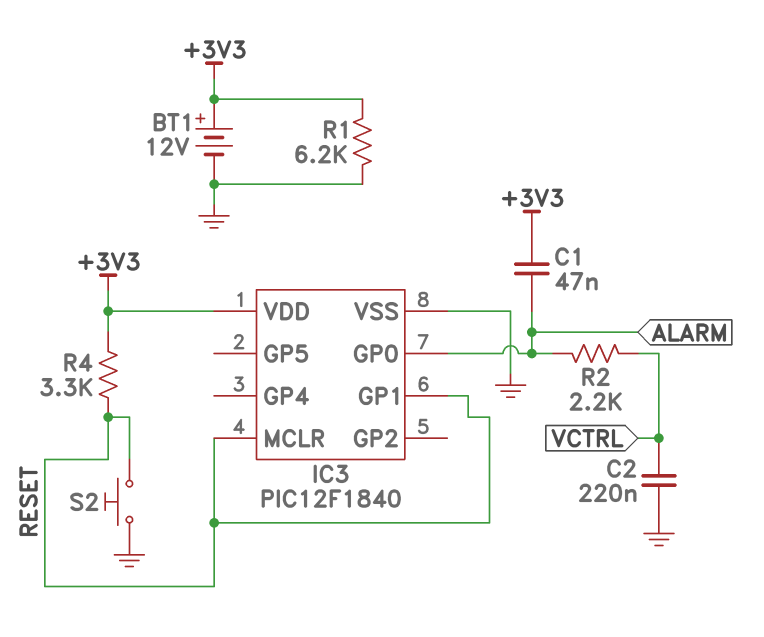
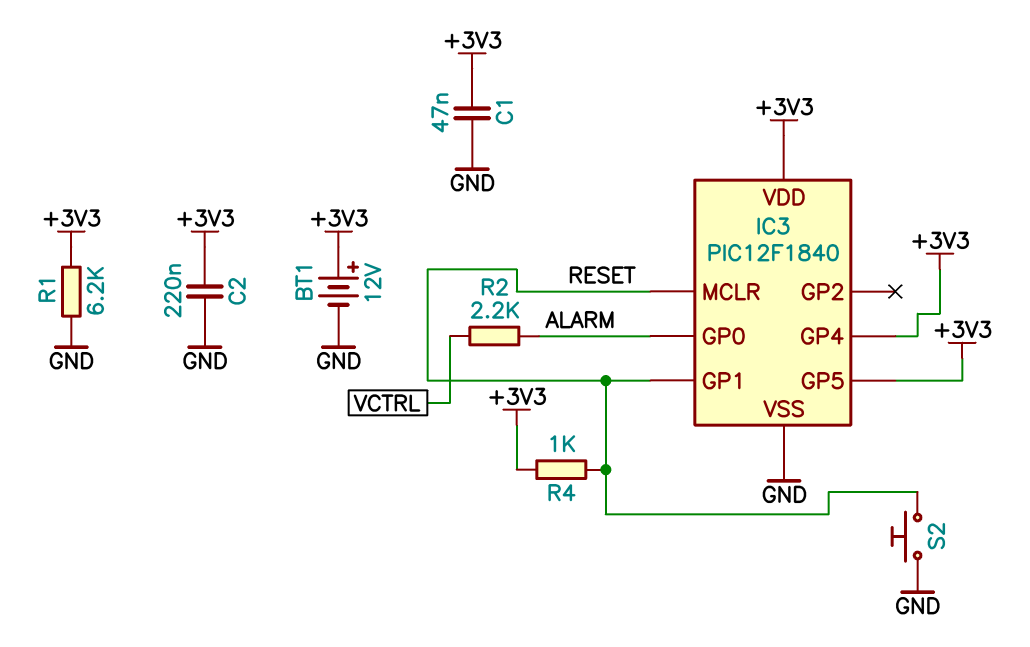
C1: 47nF (+3V3, ALARM) -> 47nF (+3V3, GND)
C2: 220nF (GND, VCTRL) -> 220nF (+3V3, GND)
IC3 pin GP4: none -> +3V3
IC3 pin GP5: none -> +3V3
R4: 3.3k (+3V3, RESET) -> 1k (+3V3, RESET)

